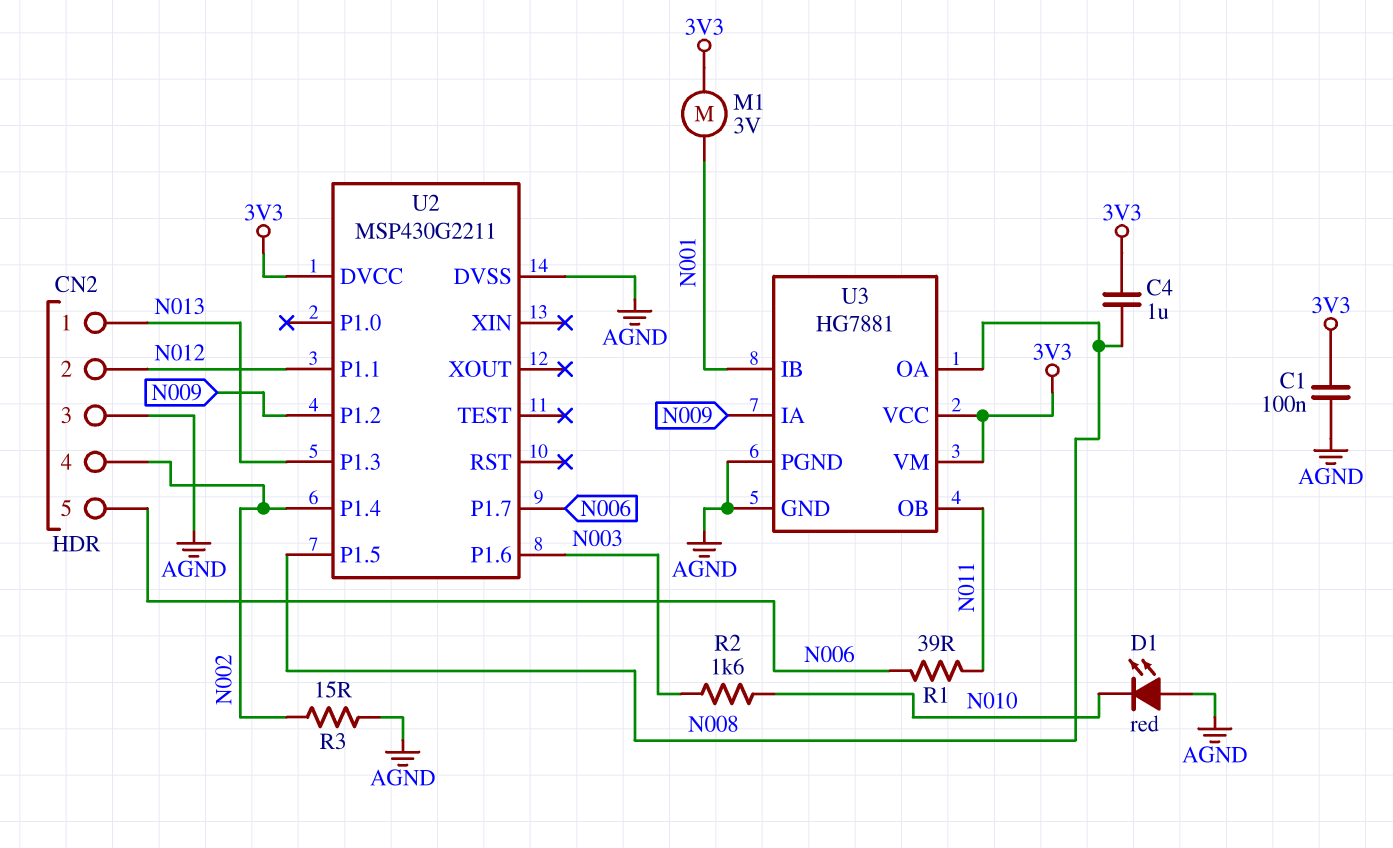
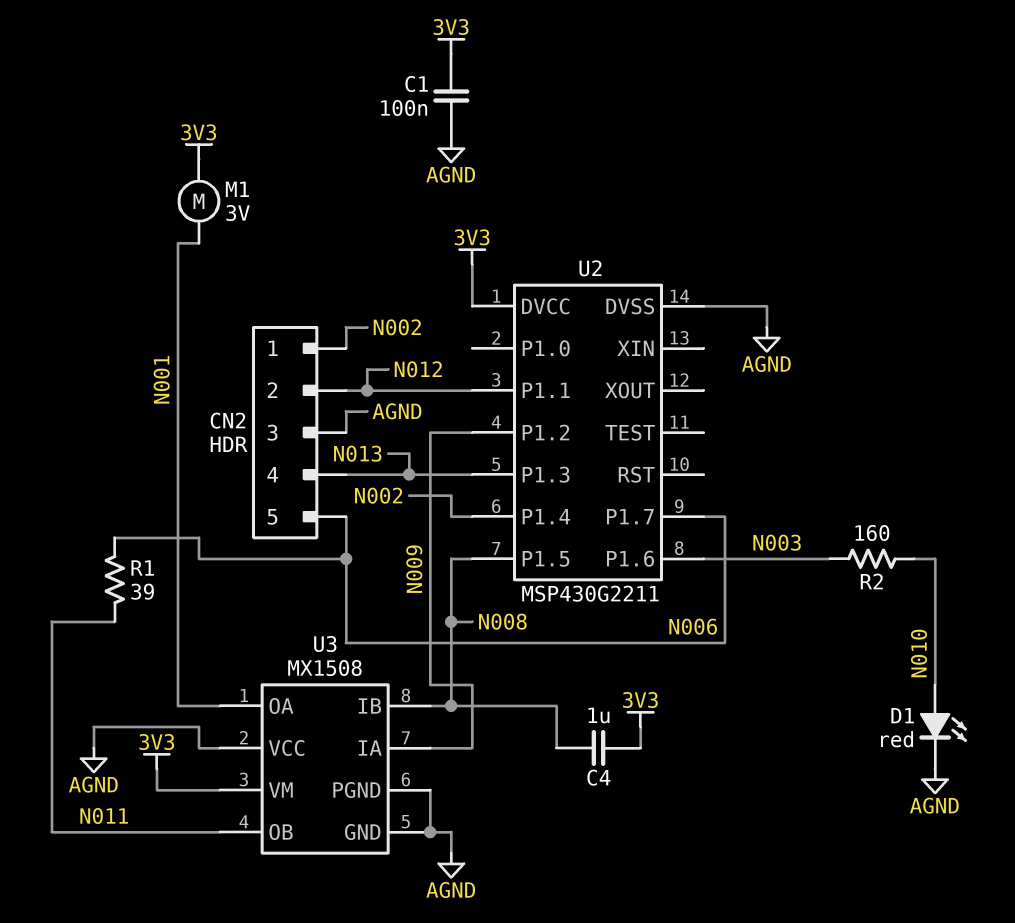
CN2 pin 1: N013 -> N002
CN2 pin 4: N002 -> N013
D1: LED red (A AGND, K N010) -> LED red (A N010, K AGND)
R2: 1.6k (N003, N010) -> 160 (N003, N010)
R3: 15 (AGND, N002) -> none
U3: HG7881 -> MX1508
U3 pin IB: N001 -> N008
U3 pin OA: N008 -> N001
U3 pin VCC: 3V3 -> AGND

